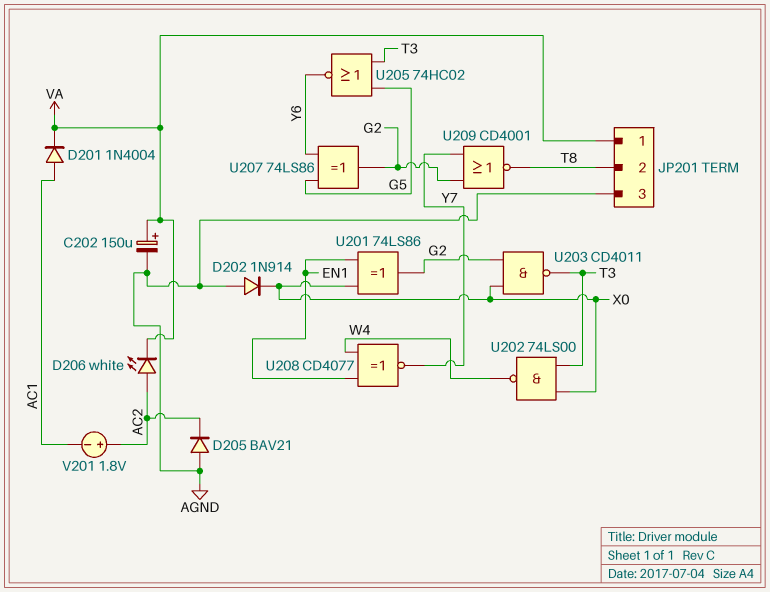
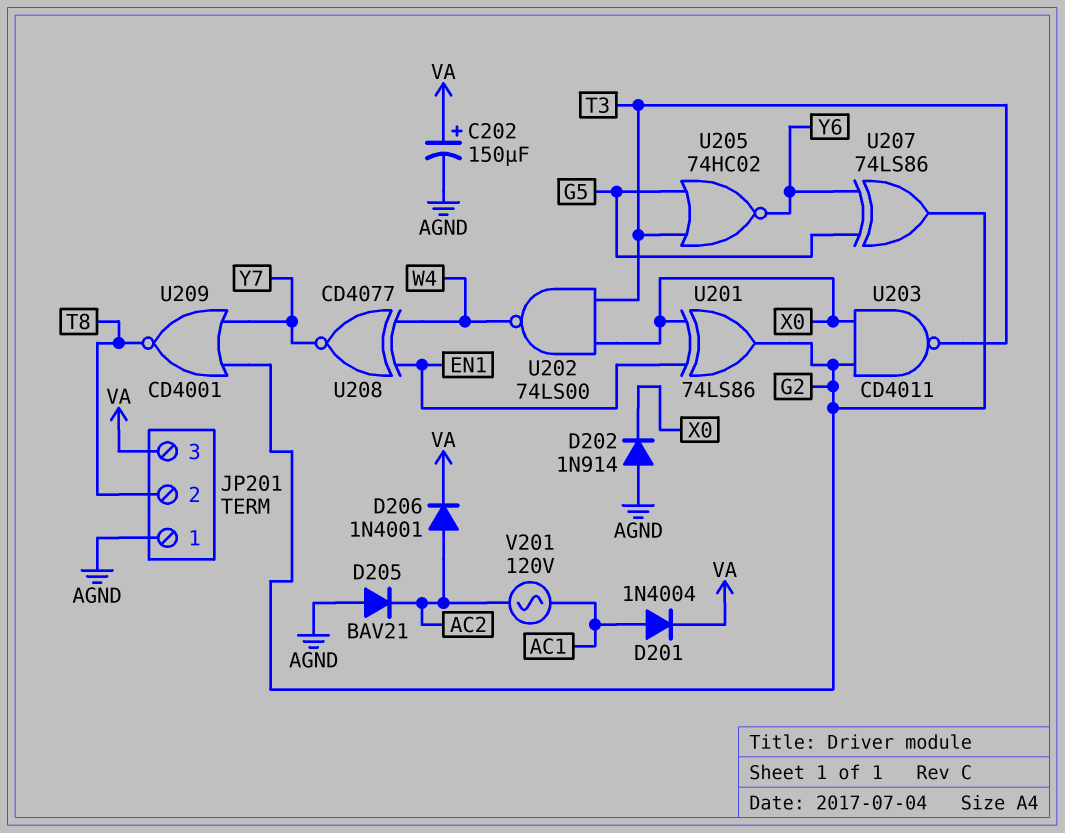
D206: LED white (A AC2, K VA) -> diode 1N4001 (A AC2, K VA)
JP201 pin 1: VA -> AGND
JP201 pin 3: AGND -> VA
V201: 1.8V (plus AC2, minus AC1) -> AC 120V (AC1, AC2)

